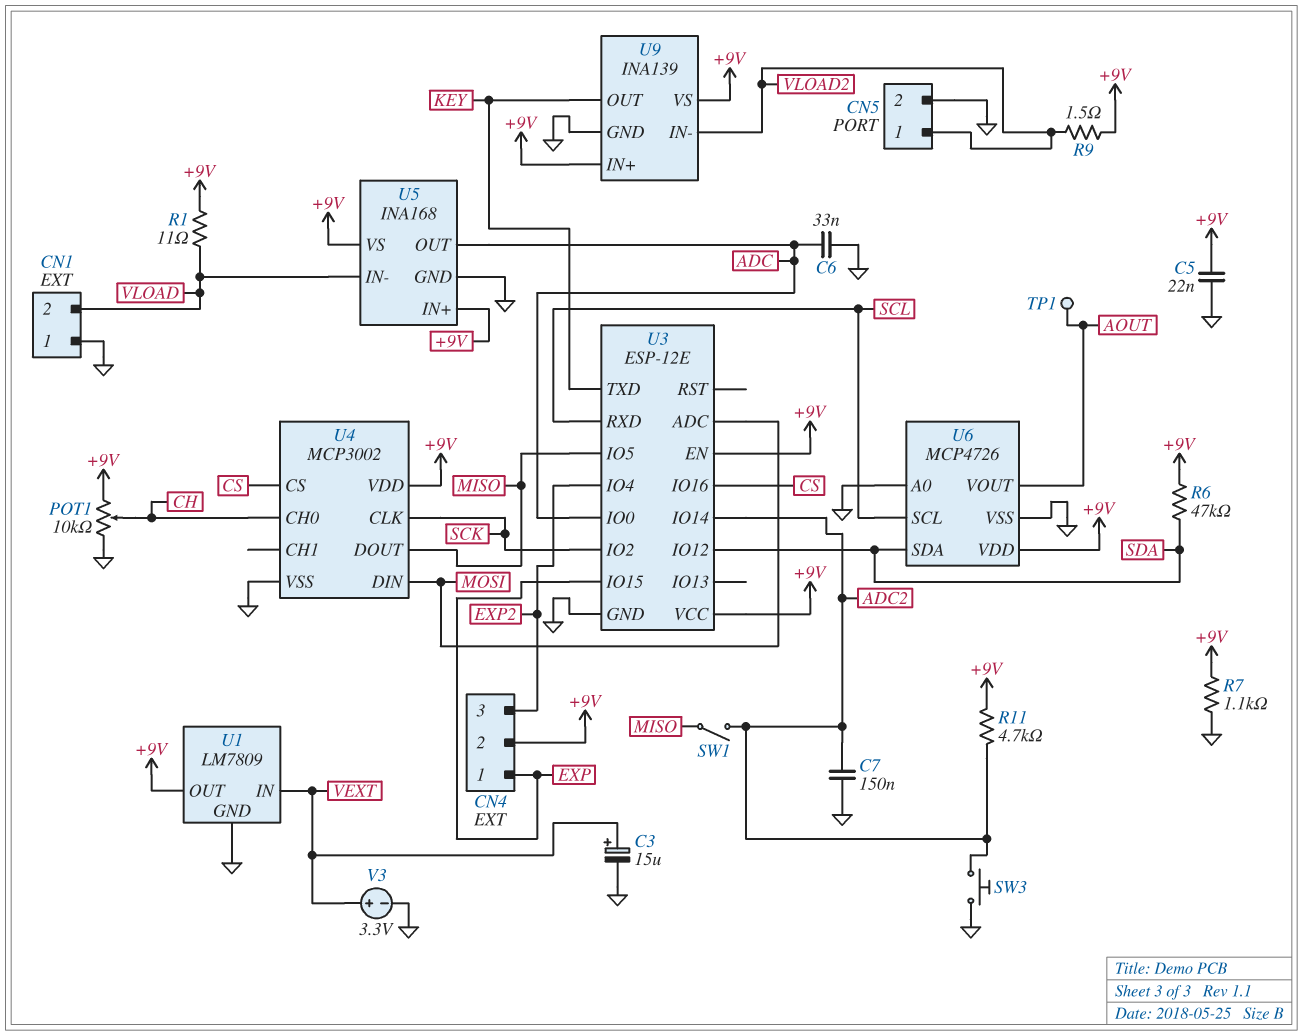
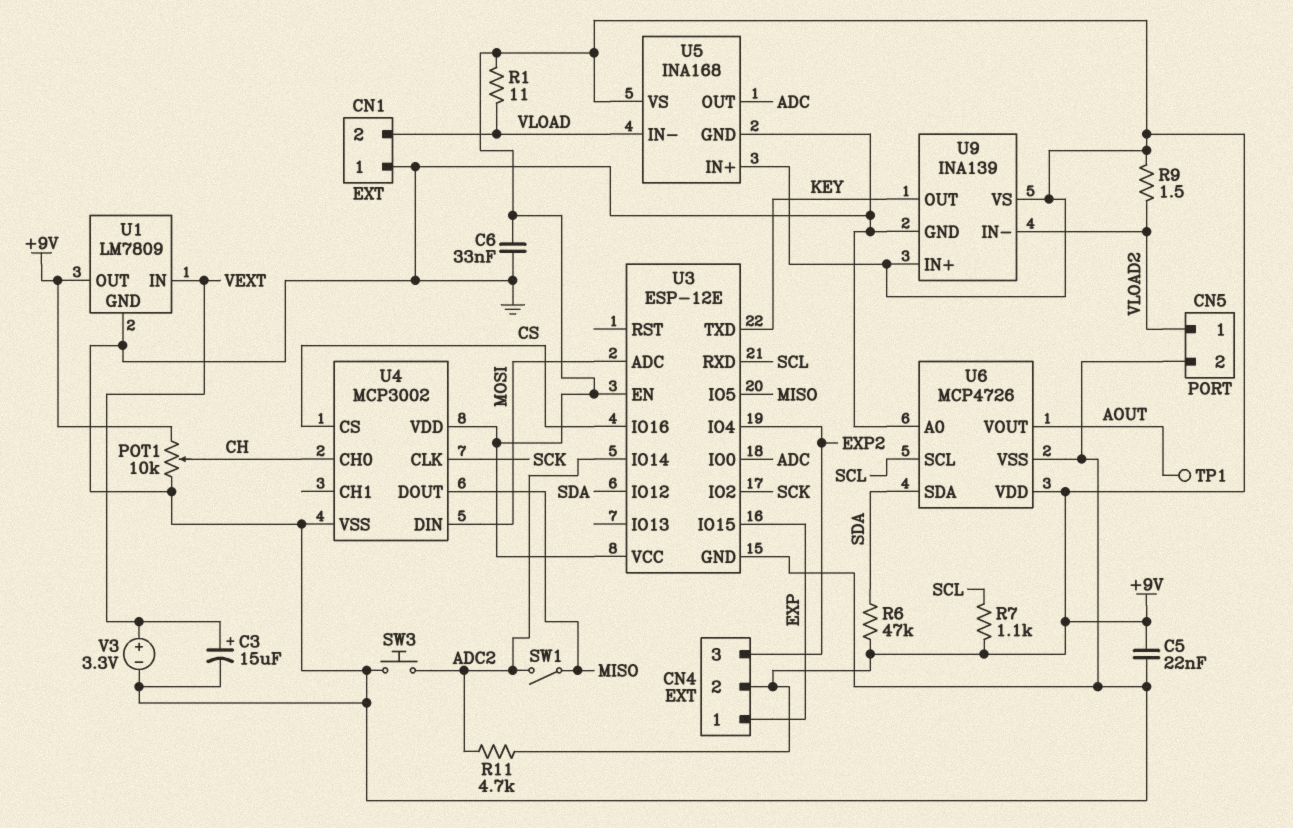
C6: 33nF (ADC, GND) -> 33nF (+9V, GND)
C7: 150nF (ADC2, GND) -> none
R7: 1.1k (+9V, GND) -> 1.1k (+9V, SCL)

